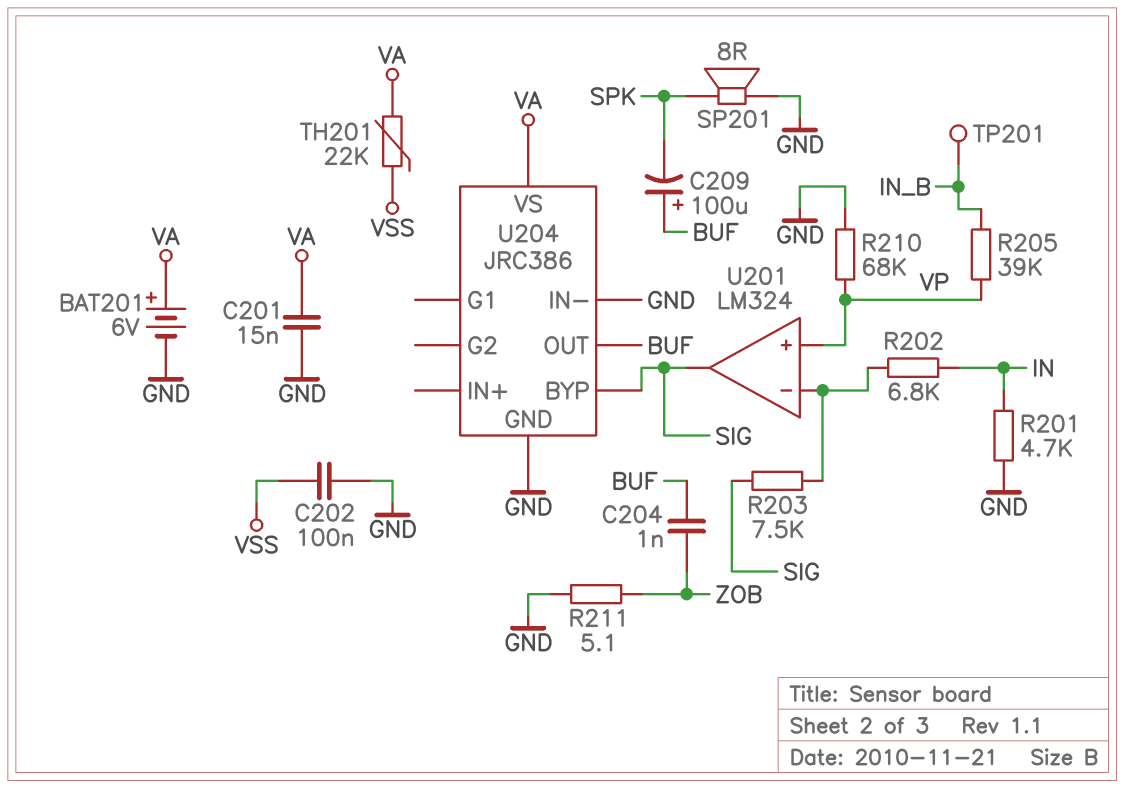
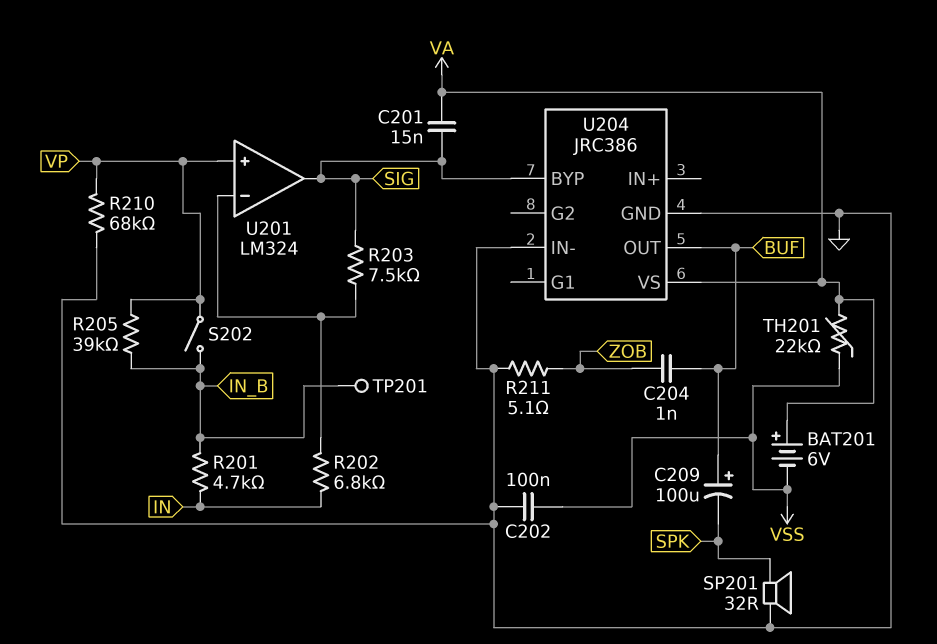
BAT201: 6V (plus VA, minus GND) -> 6V (plus VA, minus VSS)
C201: 15nF (GND, VA) -> 15nF (SIG, VA)
R201: 4.7k (GND, IN) -> 4.7k (IN, IN_B)
S202: none -> switch (IN_B, VP)
SP201: speaker 8R (GND, SPK) -> speaker 32R (GND, SPK)

